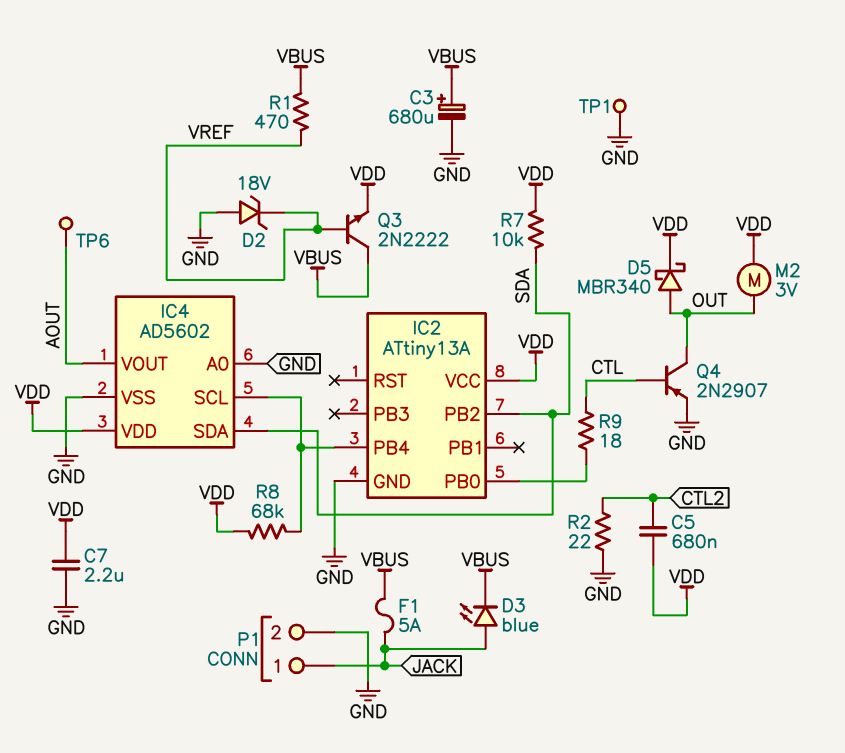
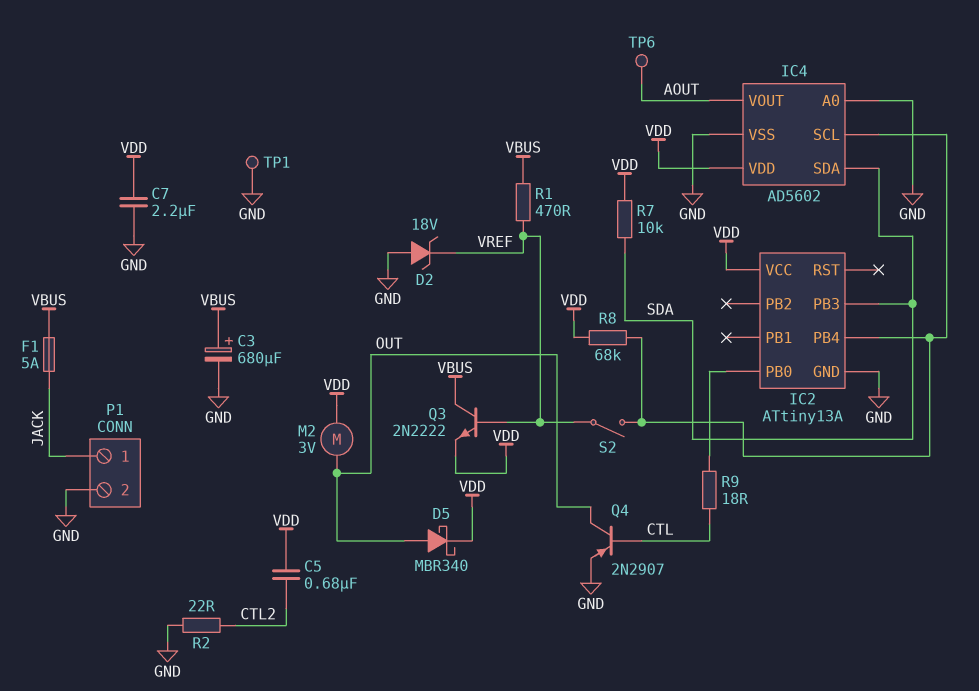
D3: LED blue (A JACK, K VBUS) -> none
IC2 pin PB2: SDA -> none
IC2 pin PB3: none -> SDA
S2: none -> switch (IC2/PB4, VREF)

